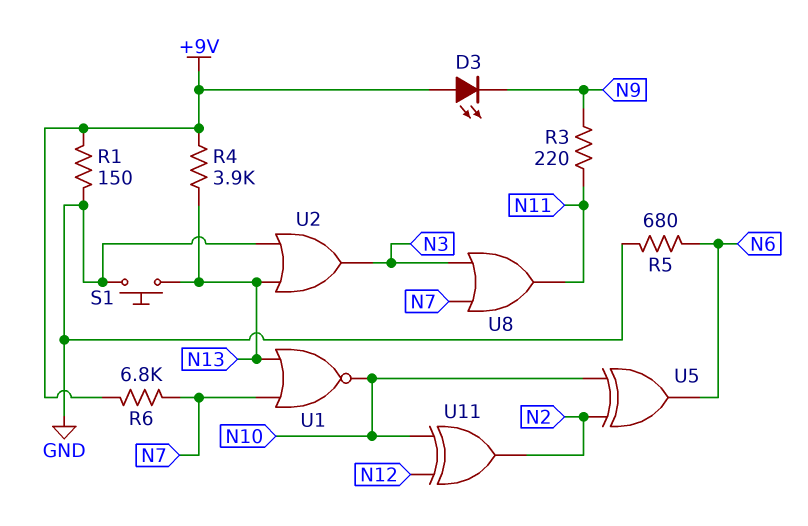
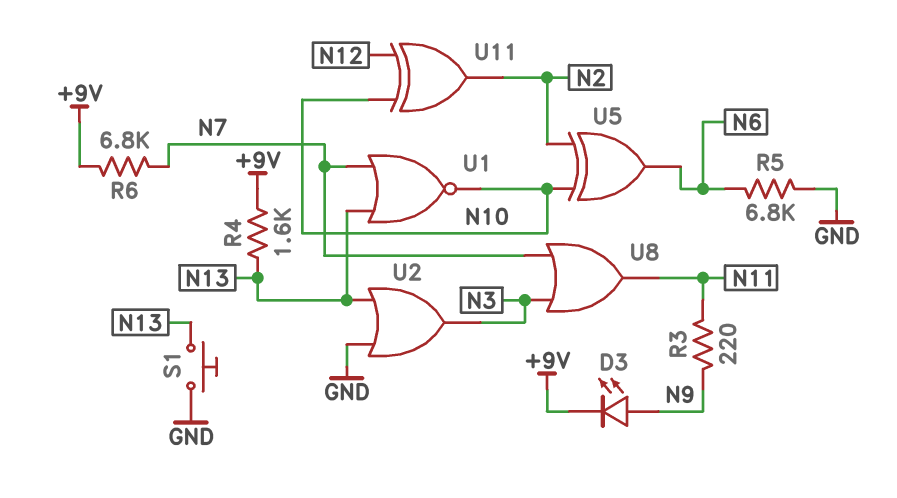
D3: LED (A +9V, K N9) -> LED (A N9, K +9V)
R1: 150 (+9V, GND) -> none
R4: 3.9k (+9V, N13) -> 1.6k (+9V, N13)
R5: 680 (GND, N6) -> 6.8k (GND, N6)

